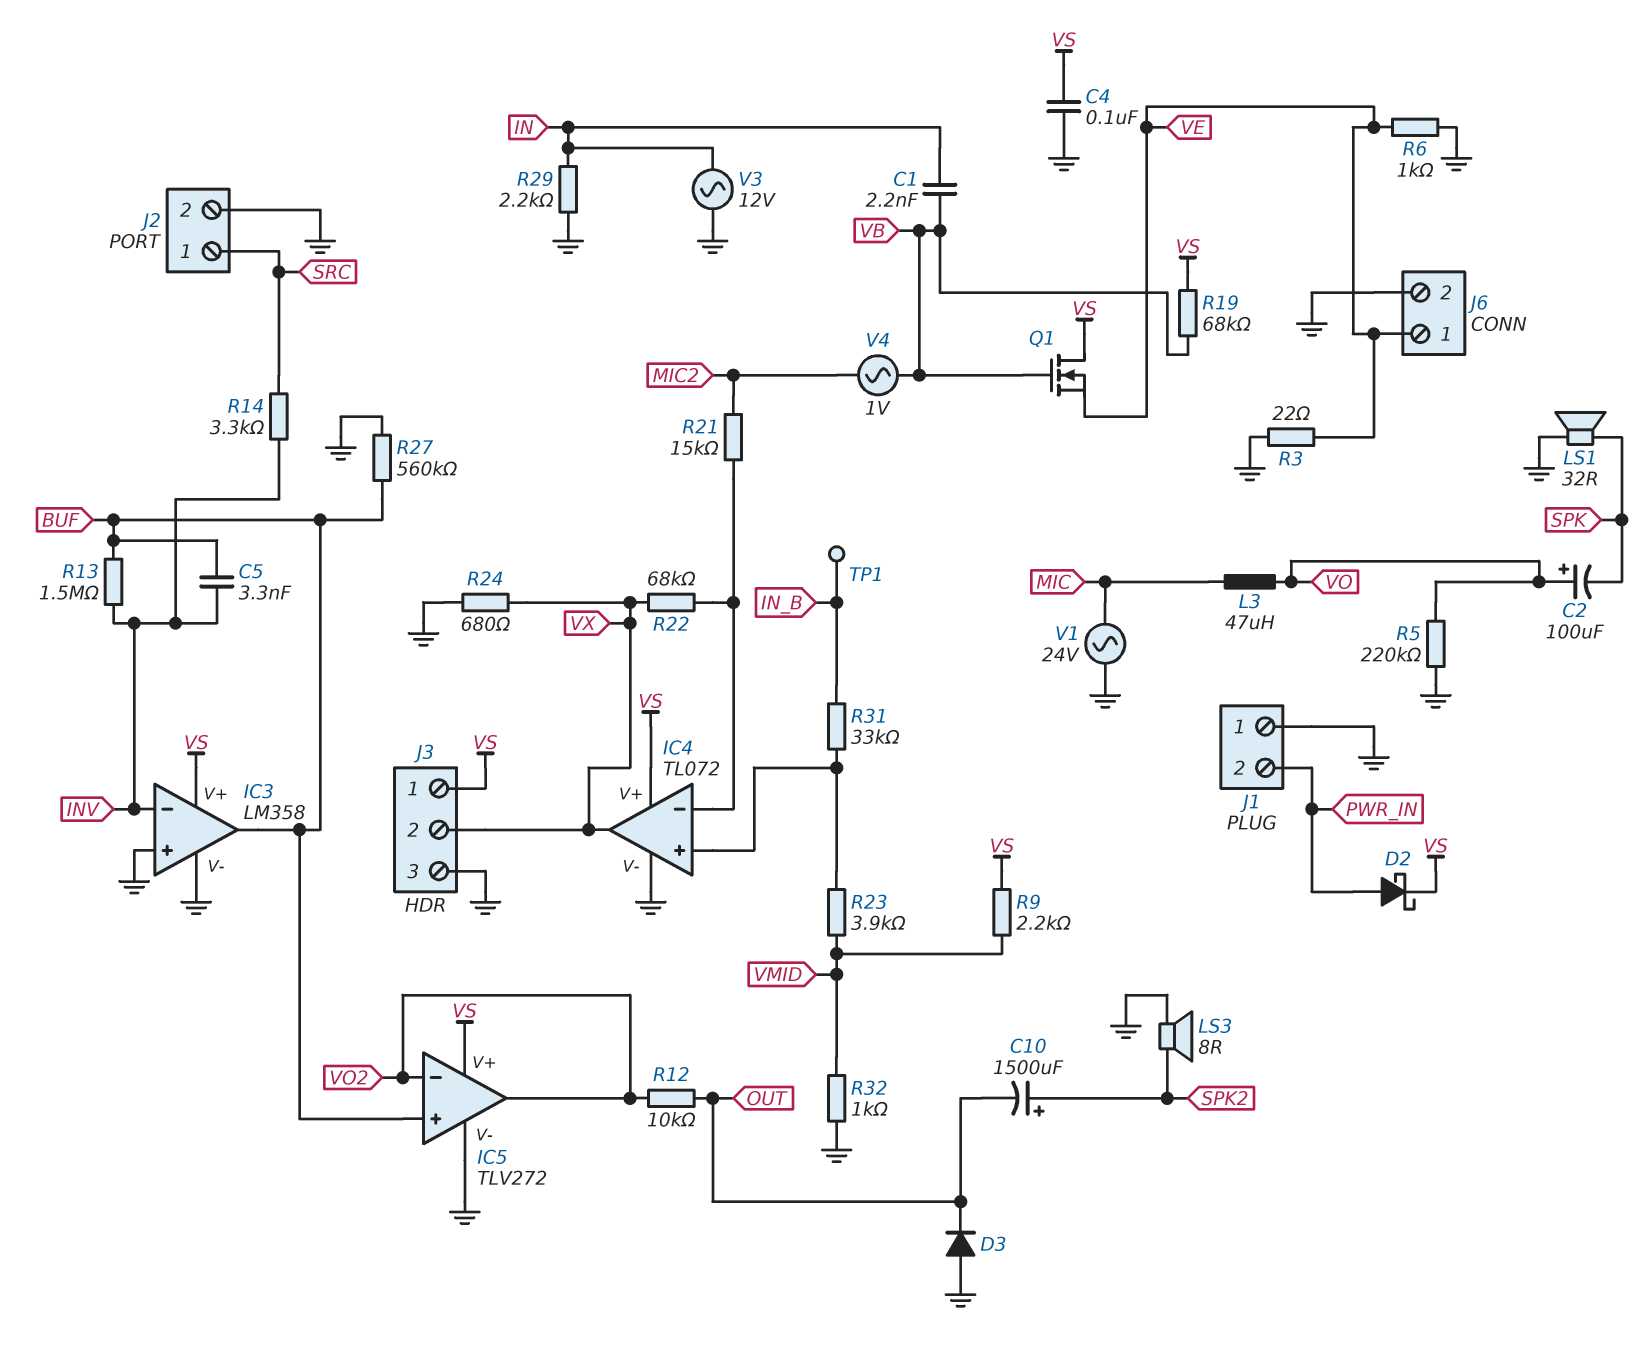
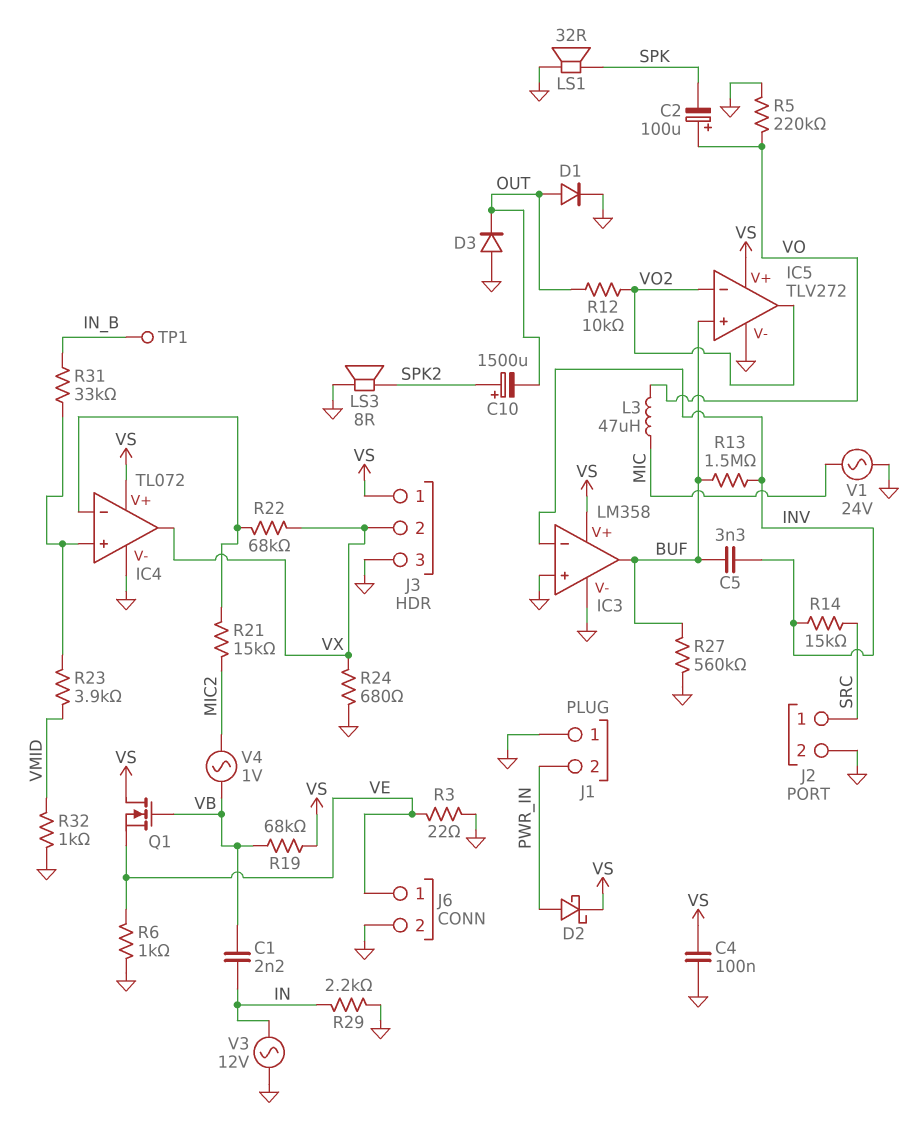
D1: none -> diode (A OUT, K GND)
R9: 2.2k (VMID, VS) -> none
R14: 3.3k (INV, SRC) -> 15k (INV, SRC)

